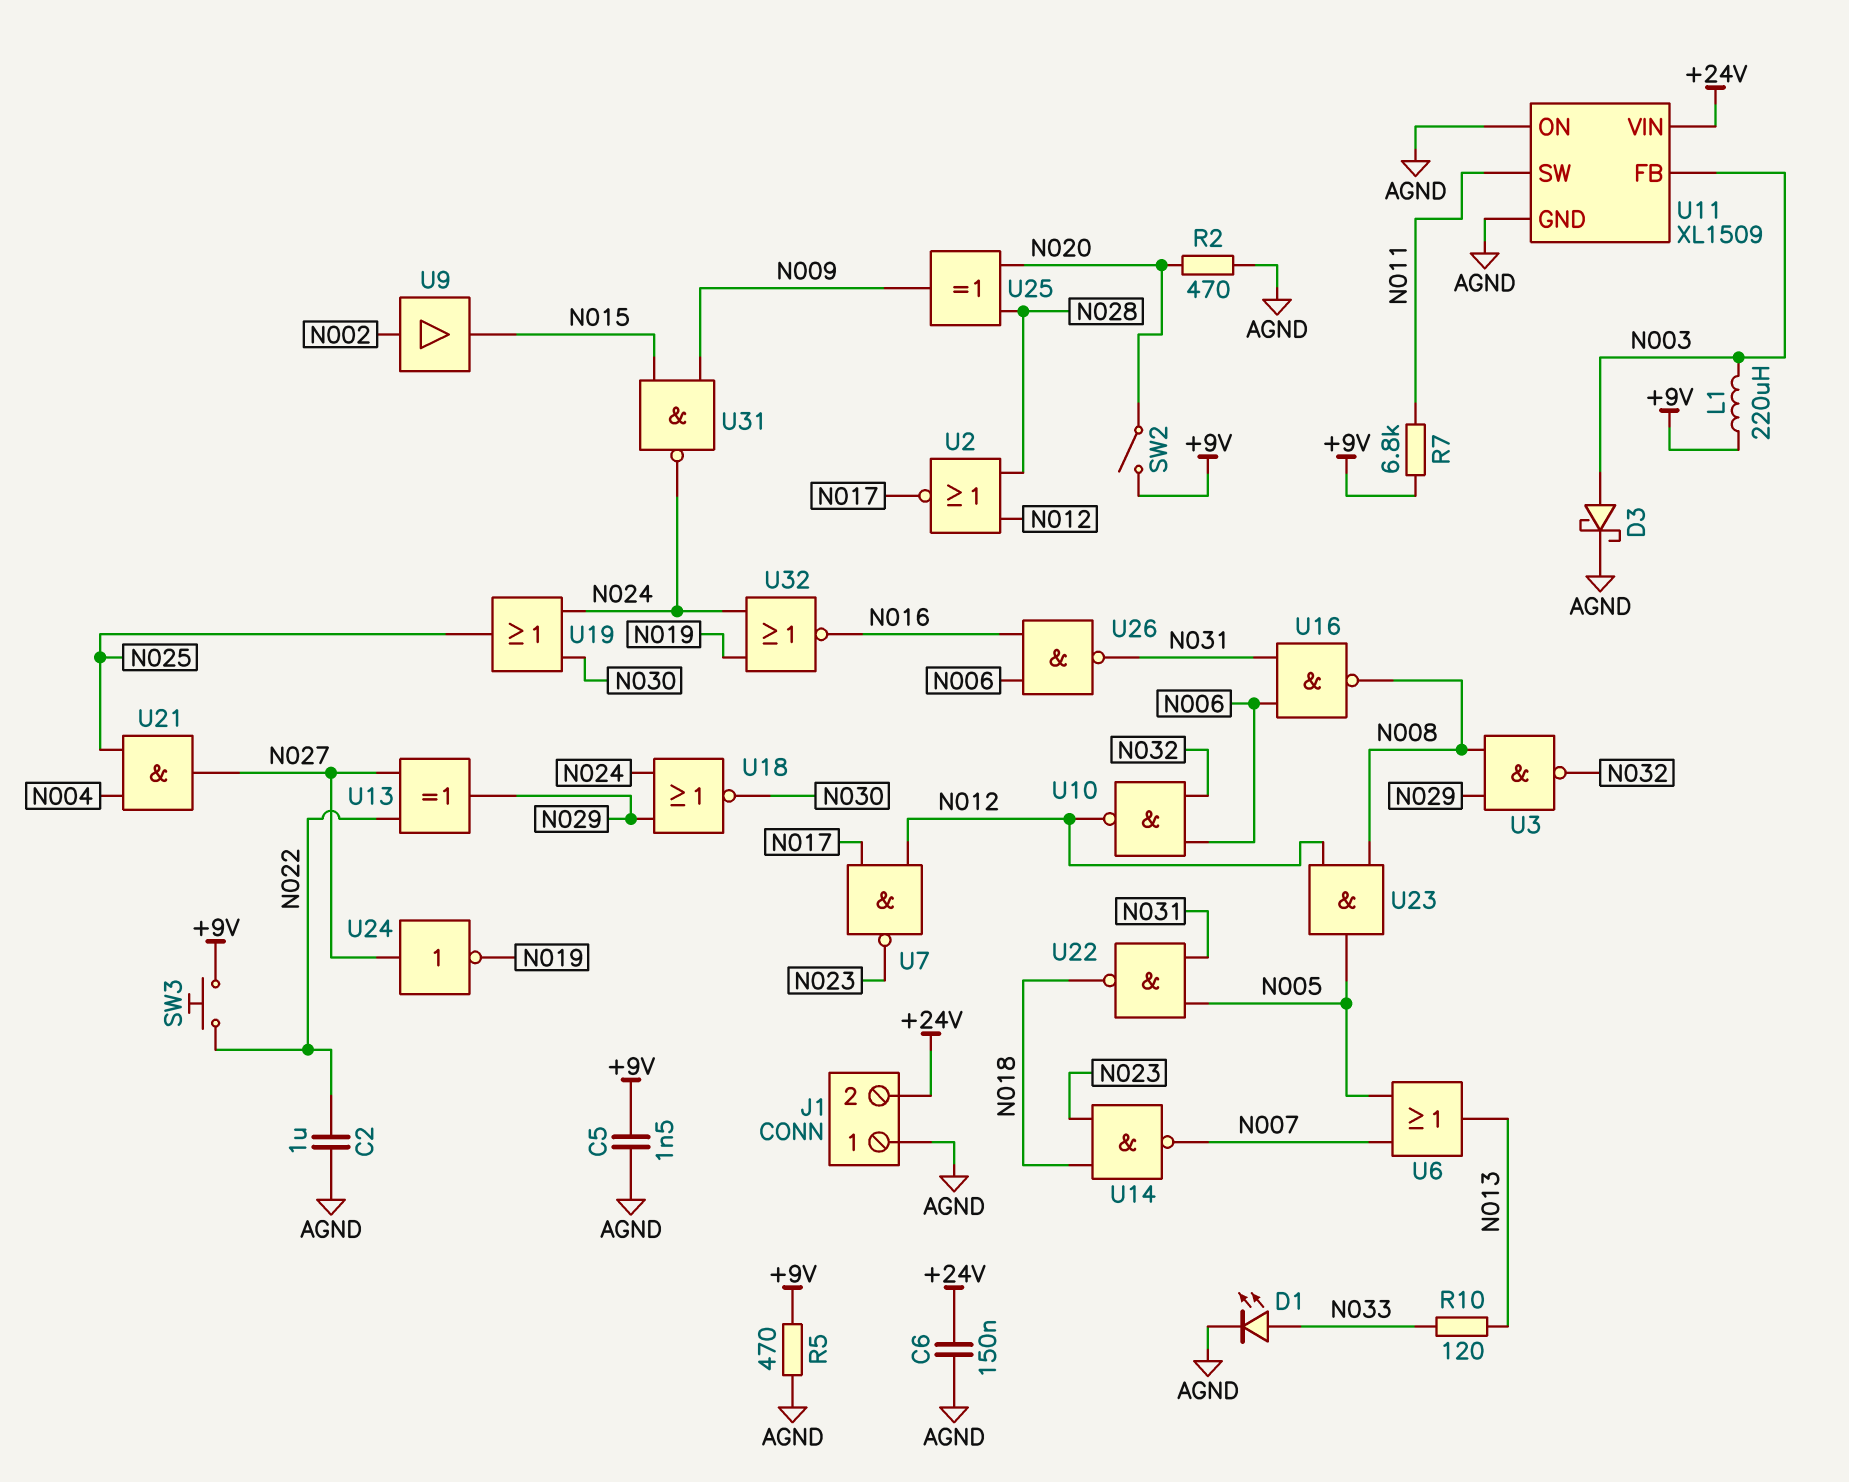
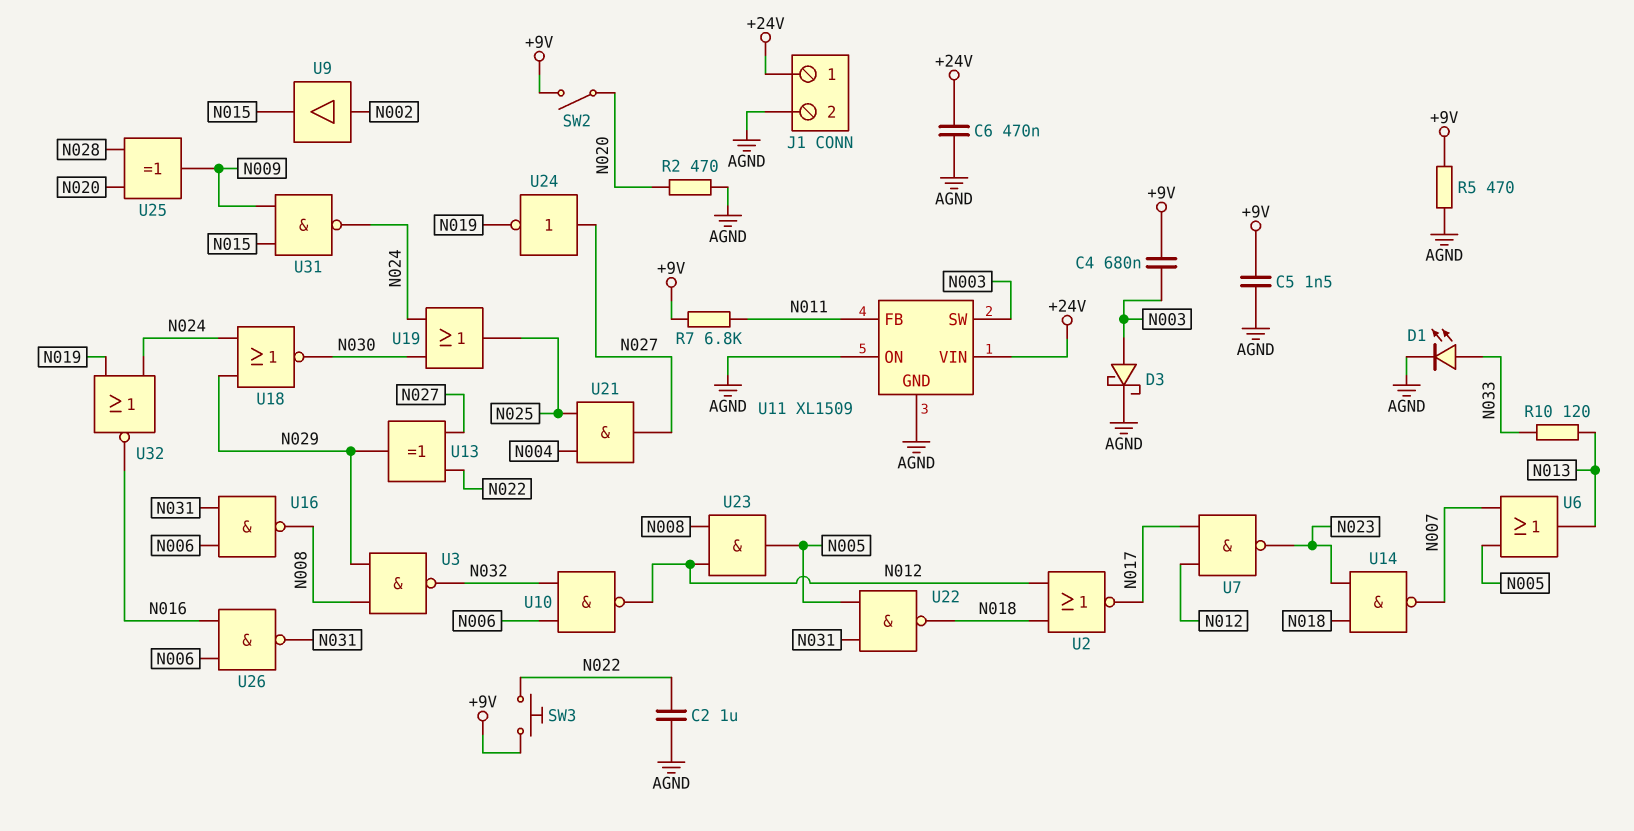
C4: none -> 680nF (+9V, N003)
C6: 150nF (+24V, AGND) -> 470nF (+24V, AGND)
J1 pin 1: AGND -> +24V
J1 pin 2: +24V -> AGND
L1: 220uH (+9V, N003) -> none
U2: NOR (in N012, in N028, out N017) -> NOR (in N012, in N018, out N017)
U11 pin FB: N003 -> N011
U11 pin SW: N011 -> N003

